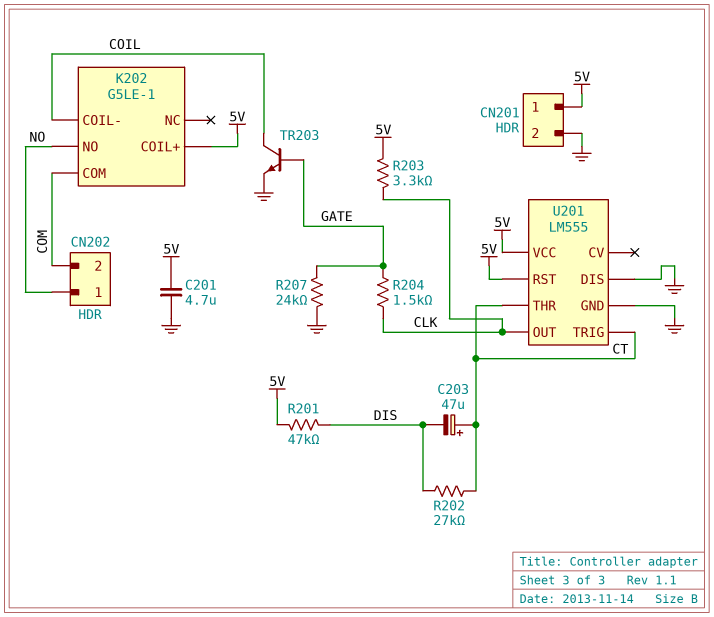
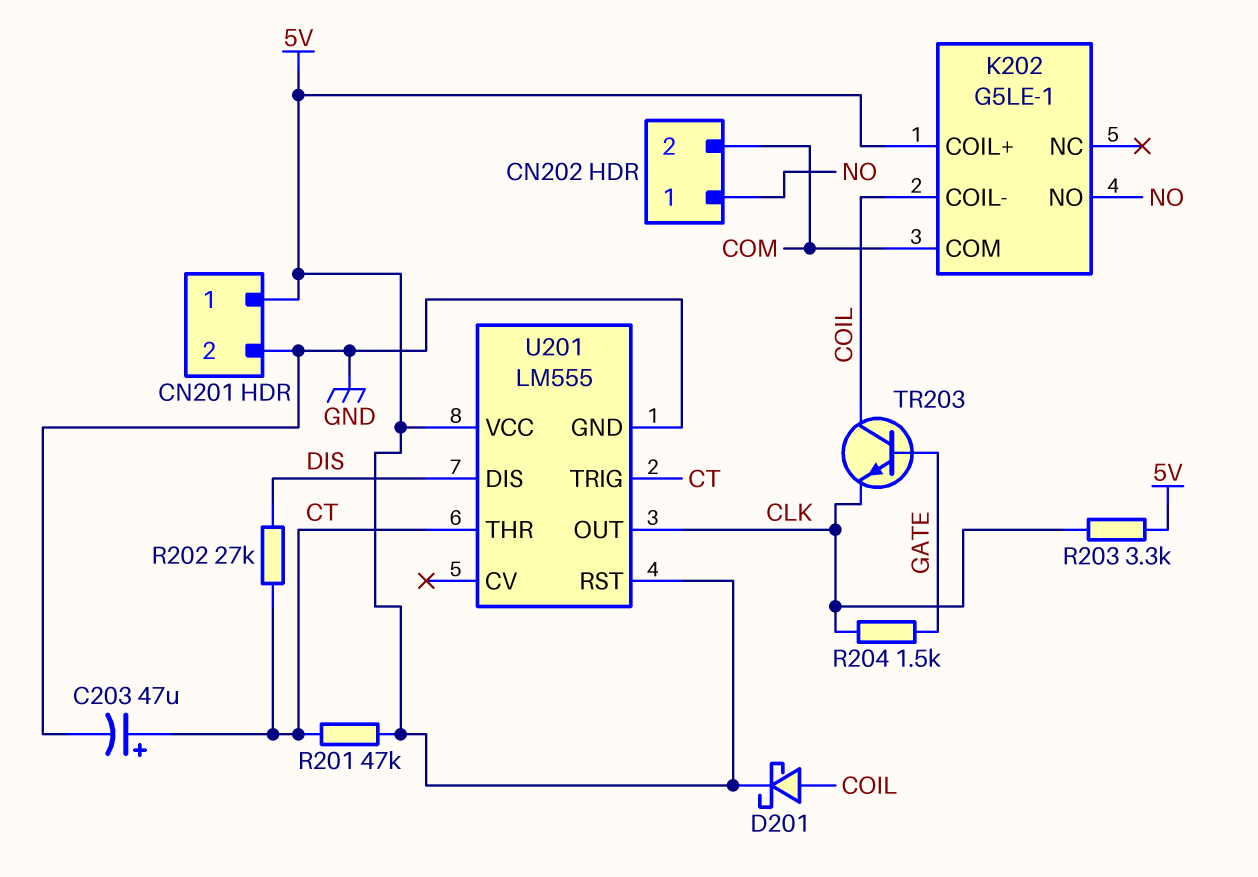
C201: 4.7uF (5V, GND) -> none
C203: 47uF (plus CT, minus DIS) -> 47uF (plus CT, minus GND)
D201: none -> schottky (A COIL, K 5V)
R201: 47k (5V, DIS) -> 47k (5V, CT)
R207: 24k (GATE, GND) -> none
TR203: NPN (B GATE, C COIL, E GND) -> NPN (B GATE, C COIL, E CLK)
U201 pin DIS: GND -> DIS

